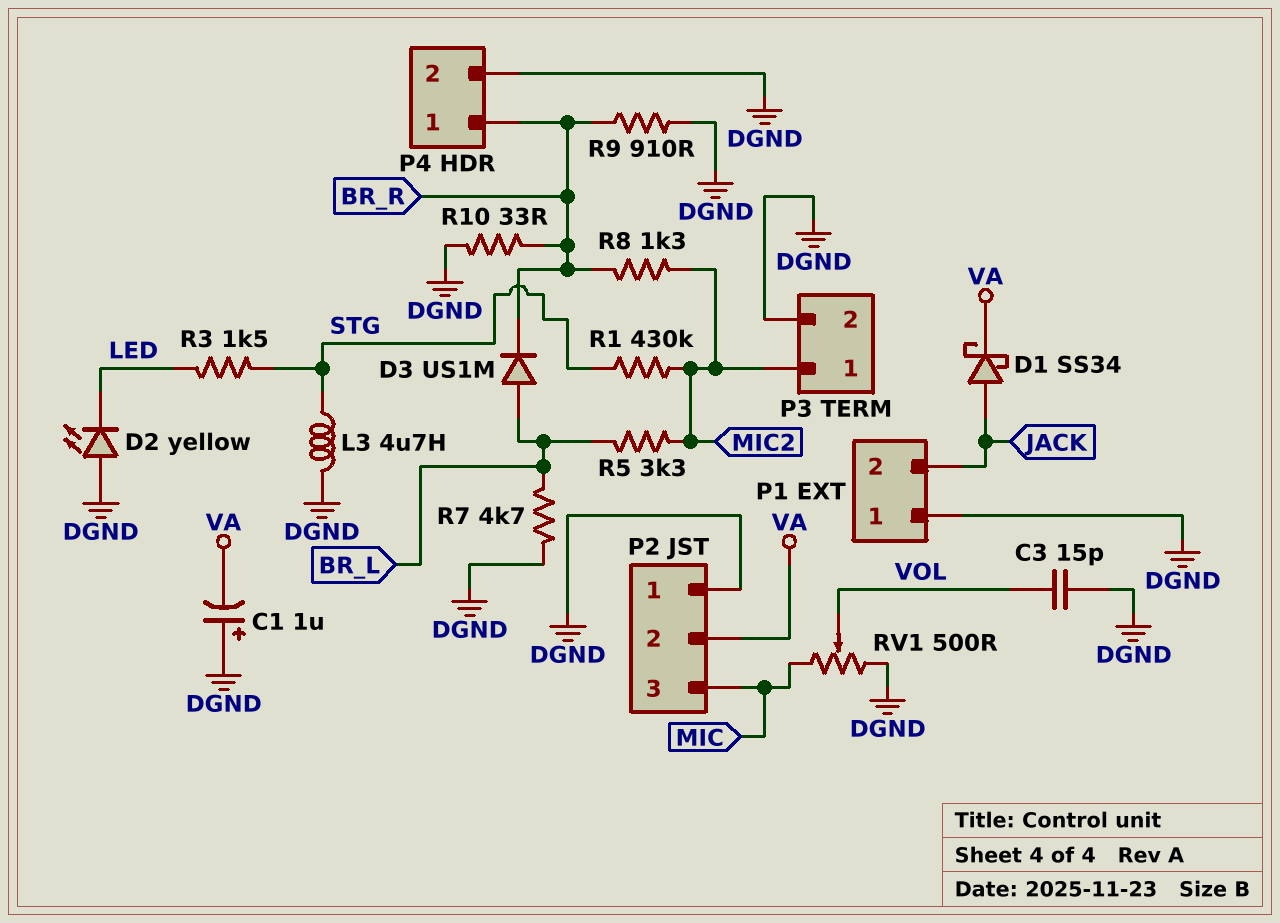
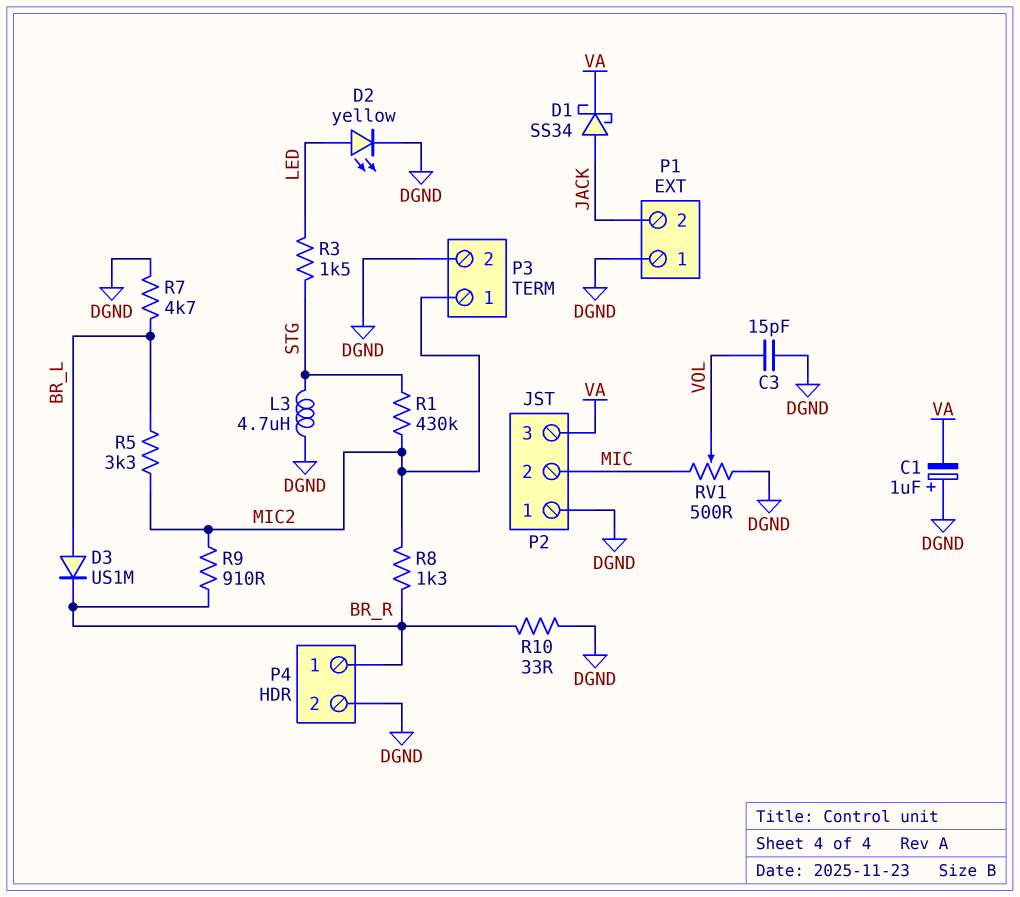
D2: LED yellow (A DGND, K LED) -> LED yellow (A LED, K DGND)
P2 pin 2: VA -> MIC
P2 pin 3: MIC -> VA
R9: 910 (BR_R, DGND) -> 910 (BR_R, MIC2)

